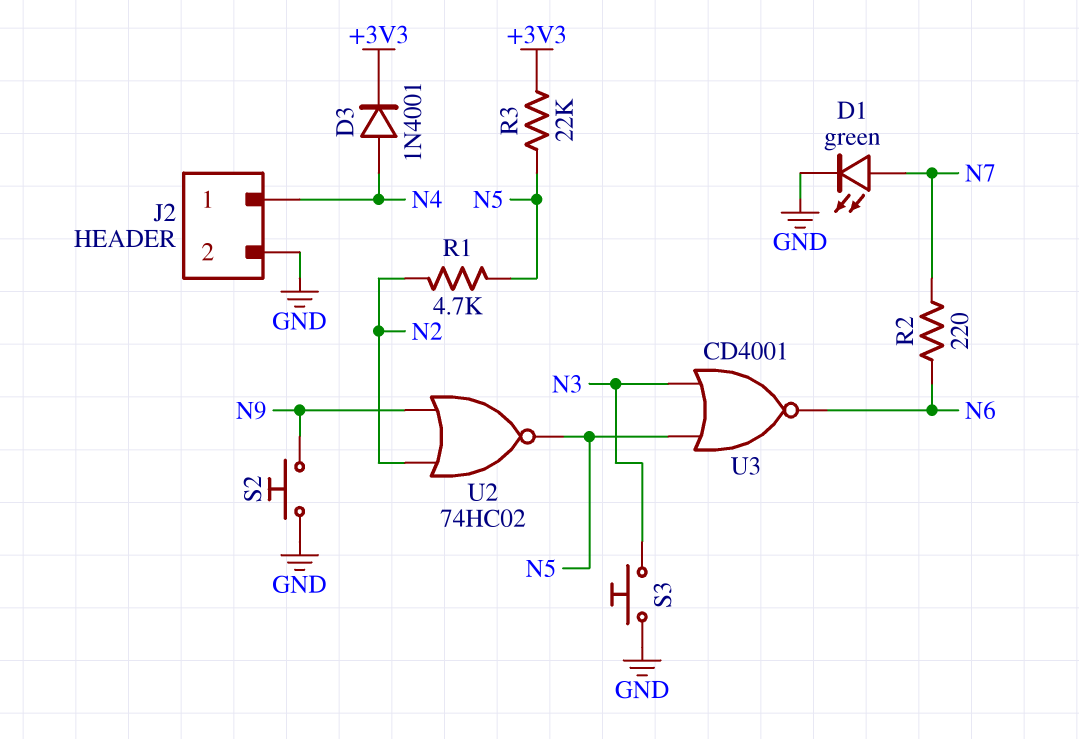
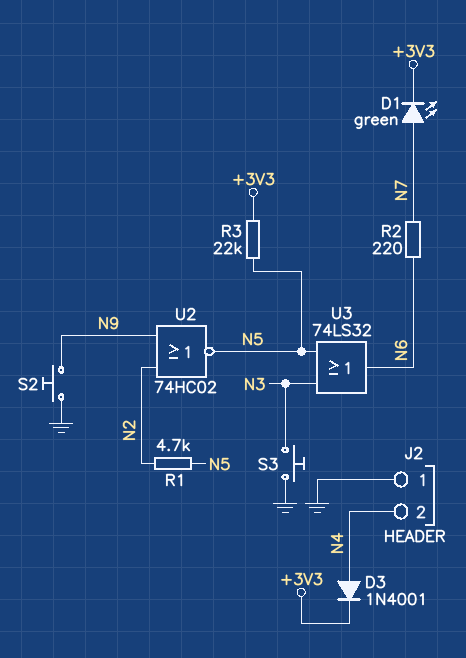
D1: LED green (A N7, K GND) -> LED green (A N7, K +3V3)
J2 pin 1: N4 -> GND
J2 pin 2: GND -> N4
U3: NOR CD4001 (in N3, in N5, out N6) -> OR 74LS32 (in N3, in N5, out N6)

